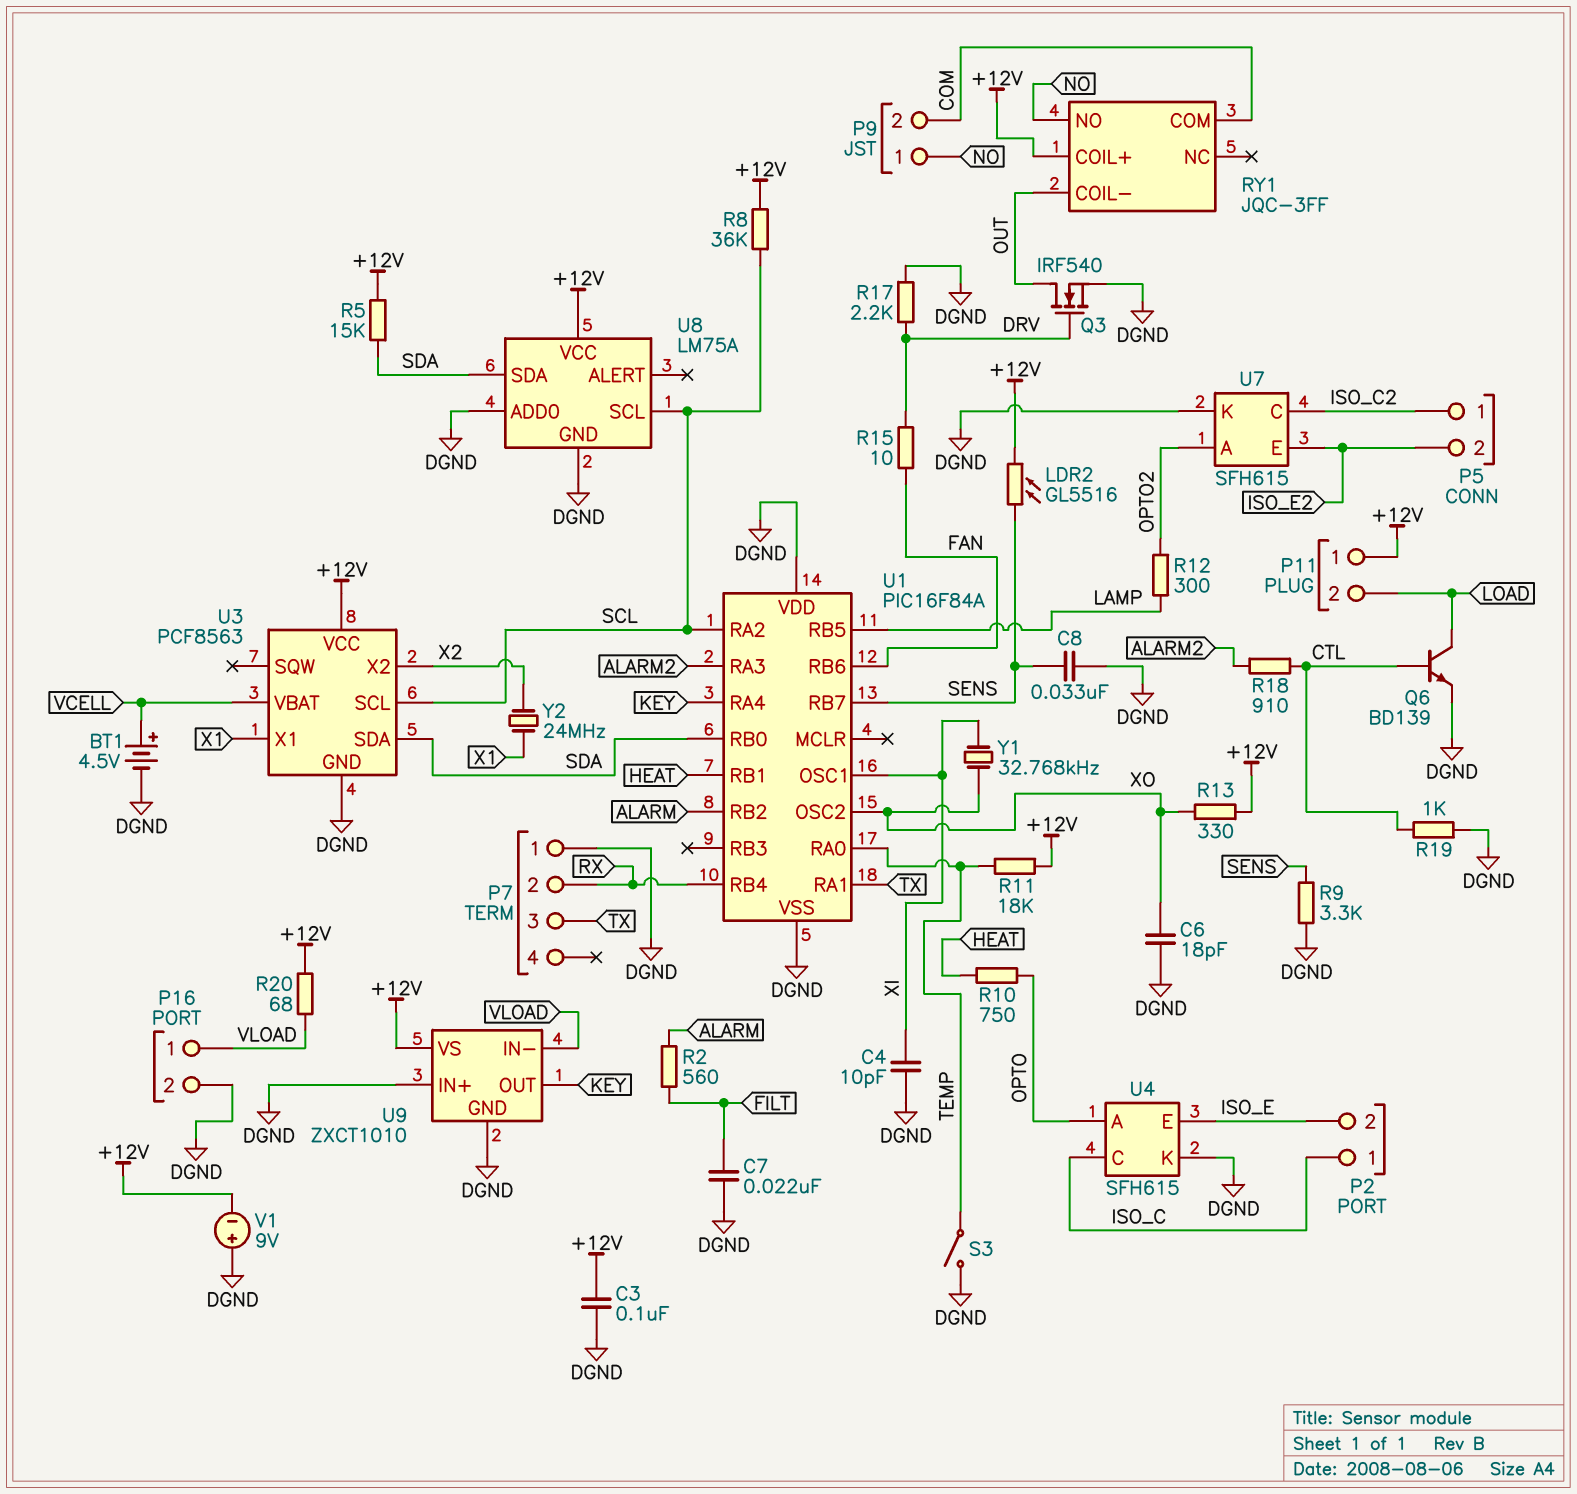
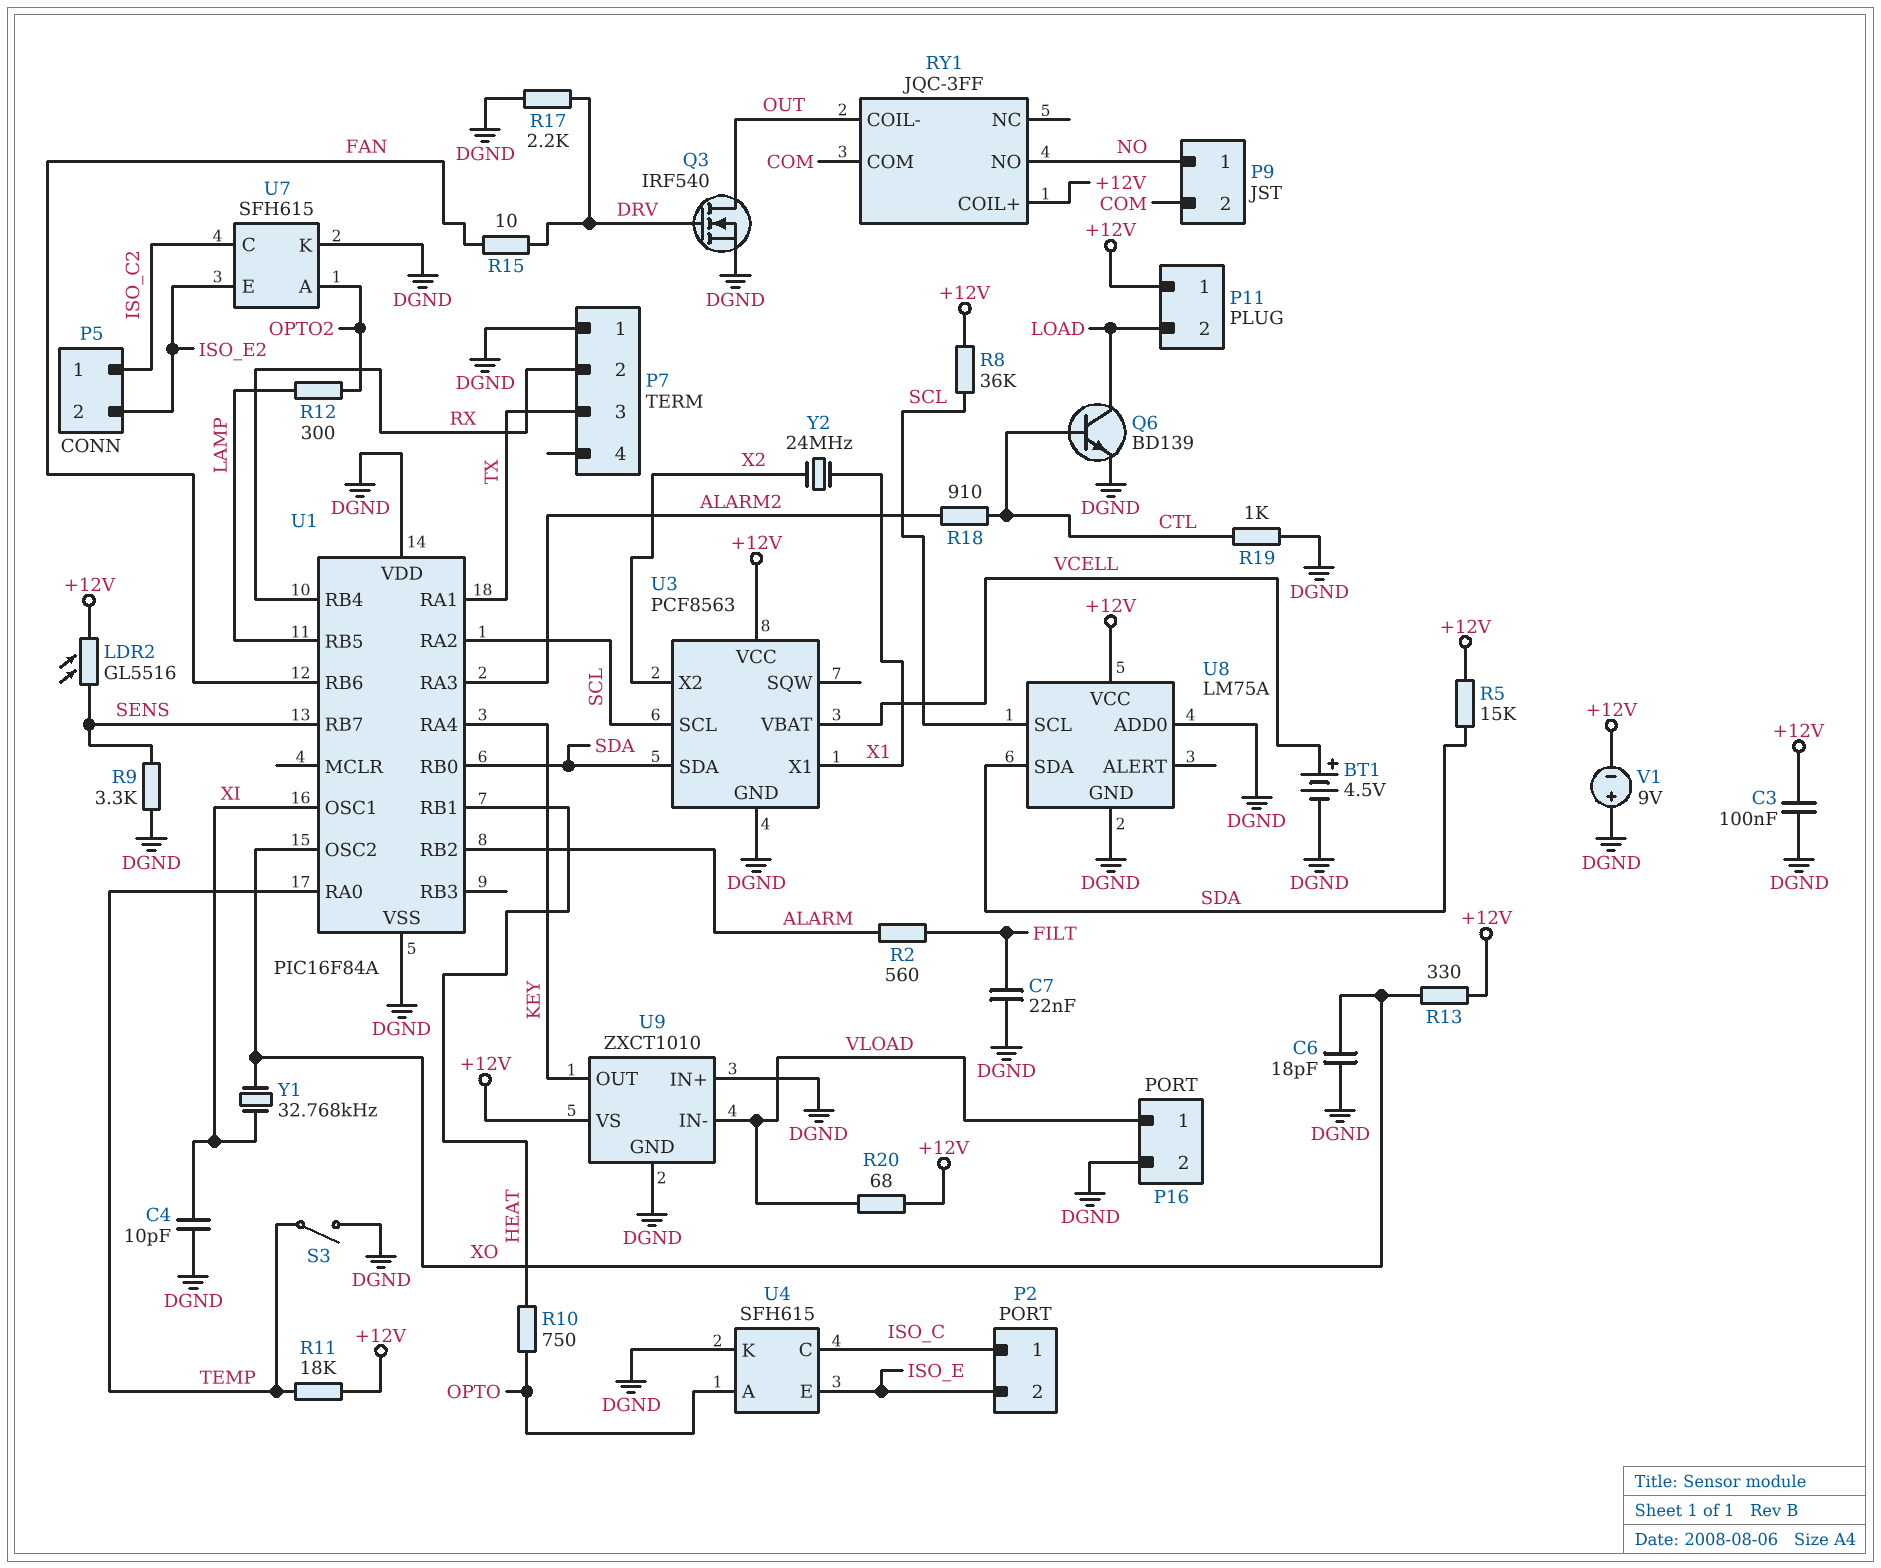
C8: 33nF (DGND, SENS) -> none

